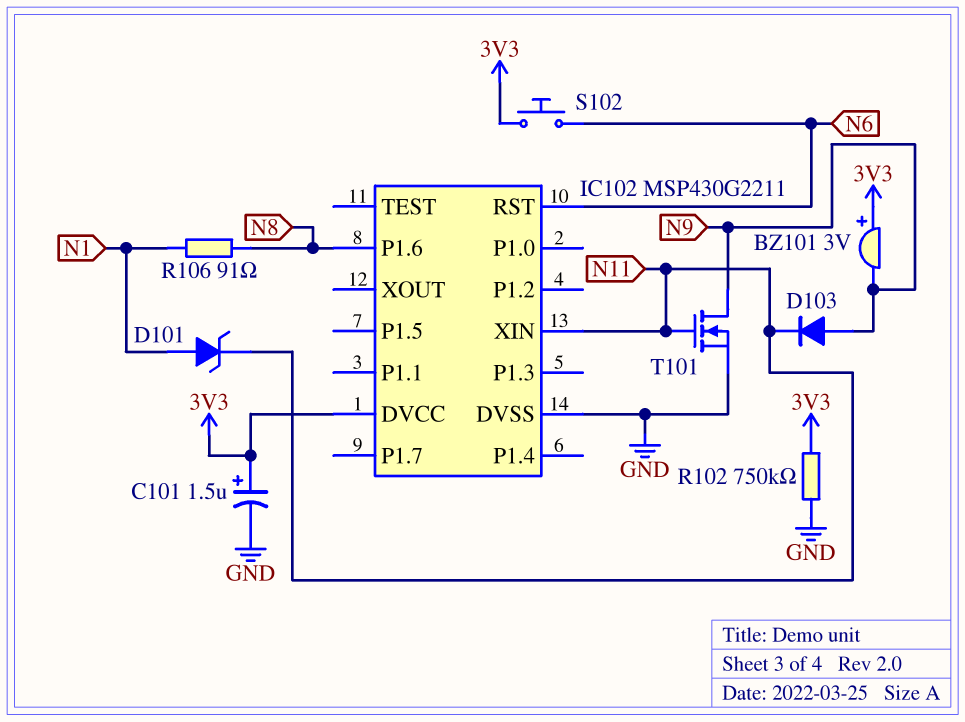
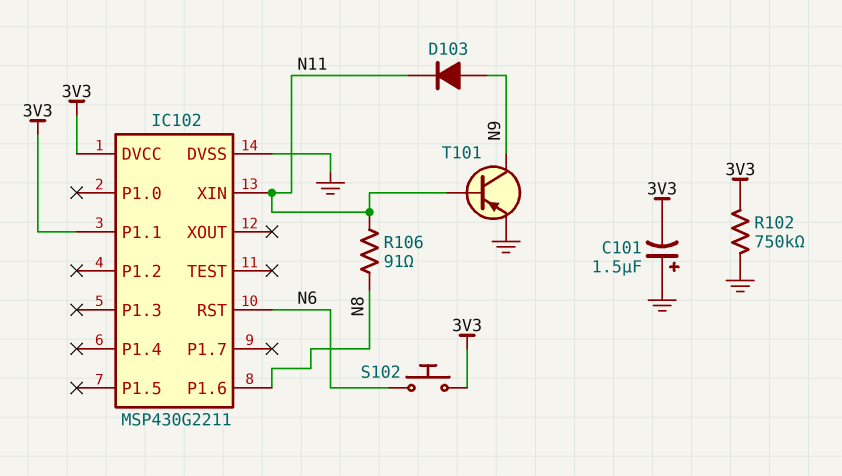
BZ101: buzzer 3V (plus 3V3, minus N9) -> none
C101: 1.5uF (plus 3V3, minus GND) -> 1.5uF (plus GND, minus 3V3)
D101: zener (A N1, K N11) -> none
IC102 pin P1.1: none -> 3V3
R106: 91 (N1, N8) -> 91 (N8, N11)
T101: NMOS (G N11, D N9, S GND) -> PNP (B N11, C N9, E GND)

